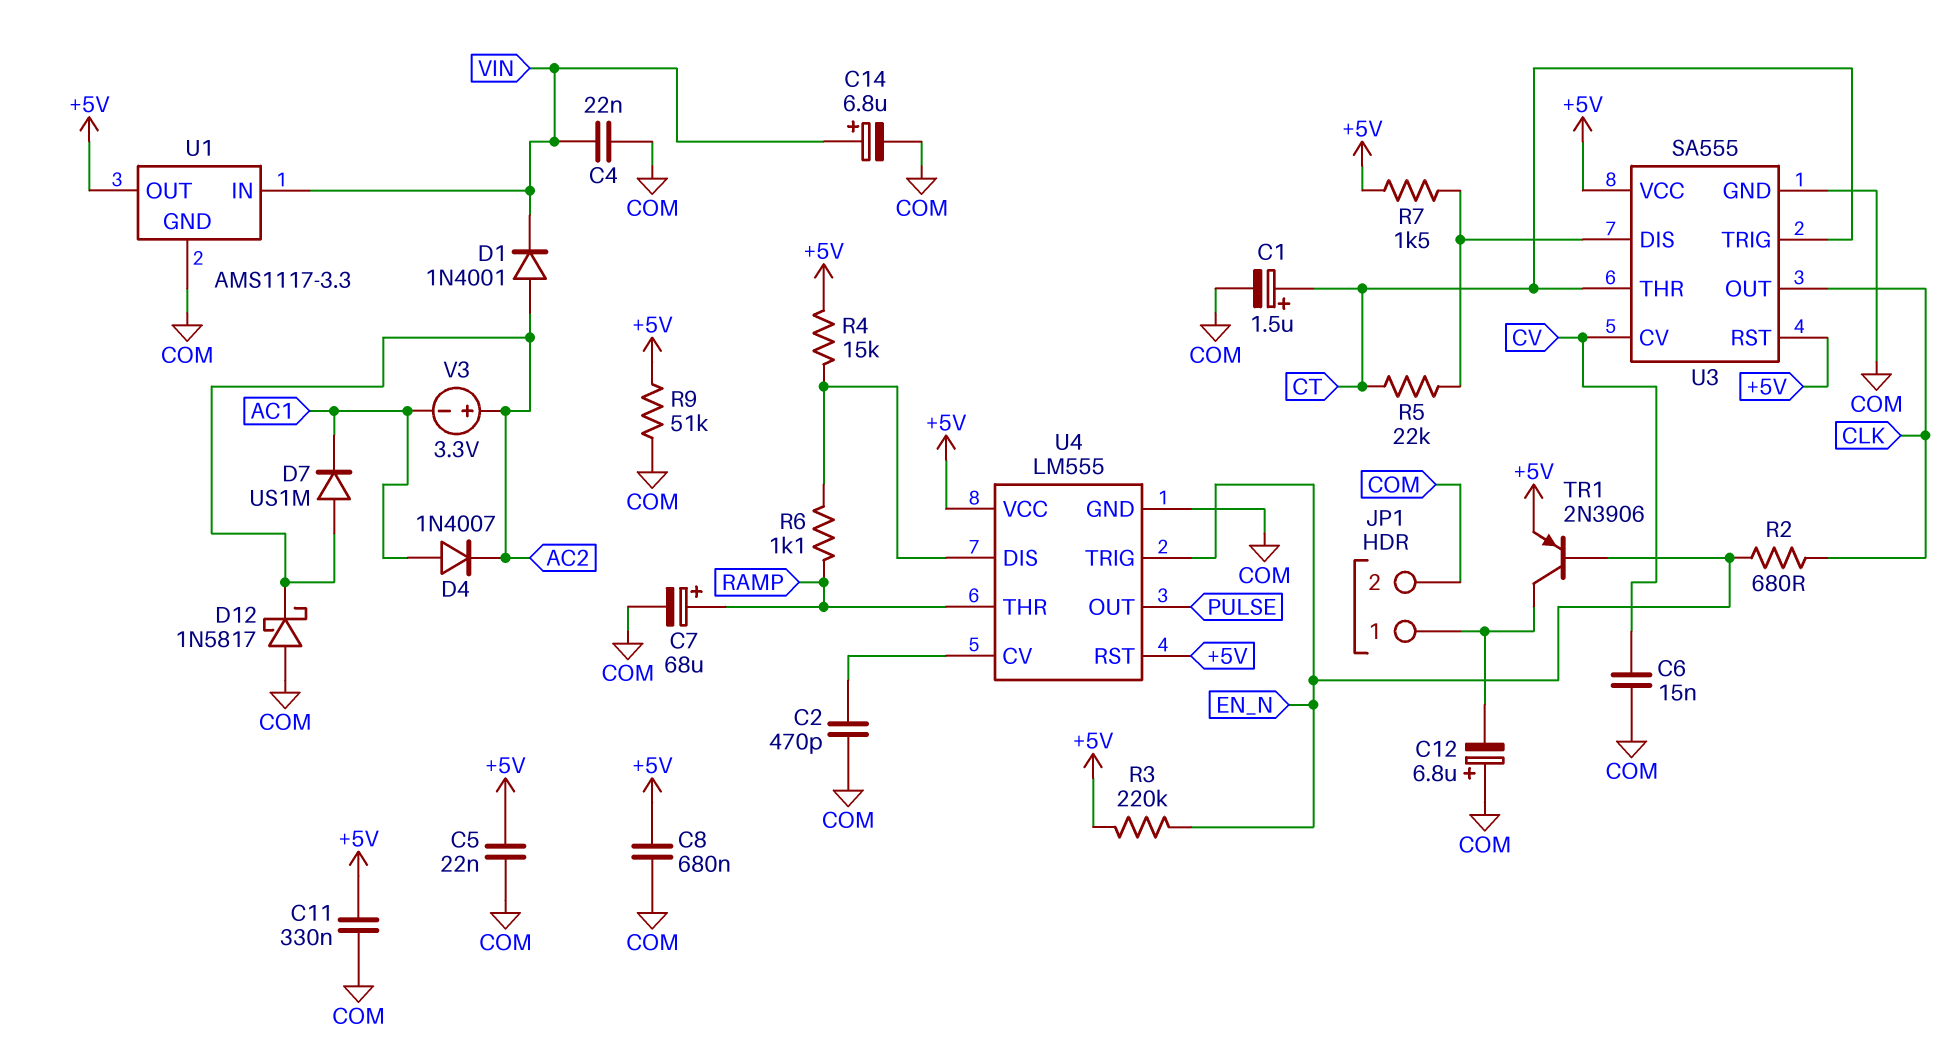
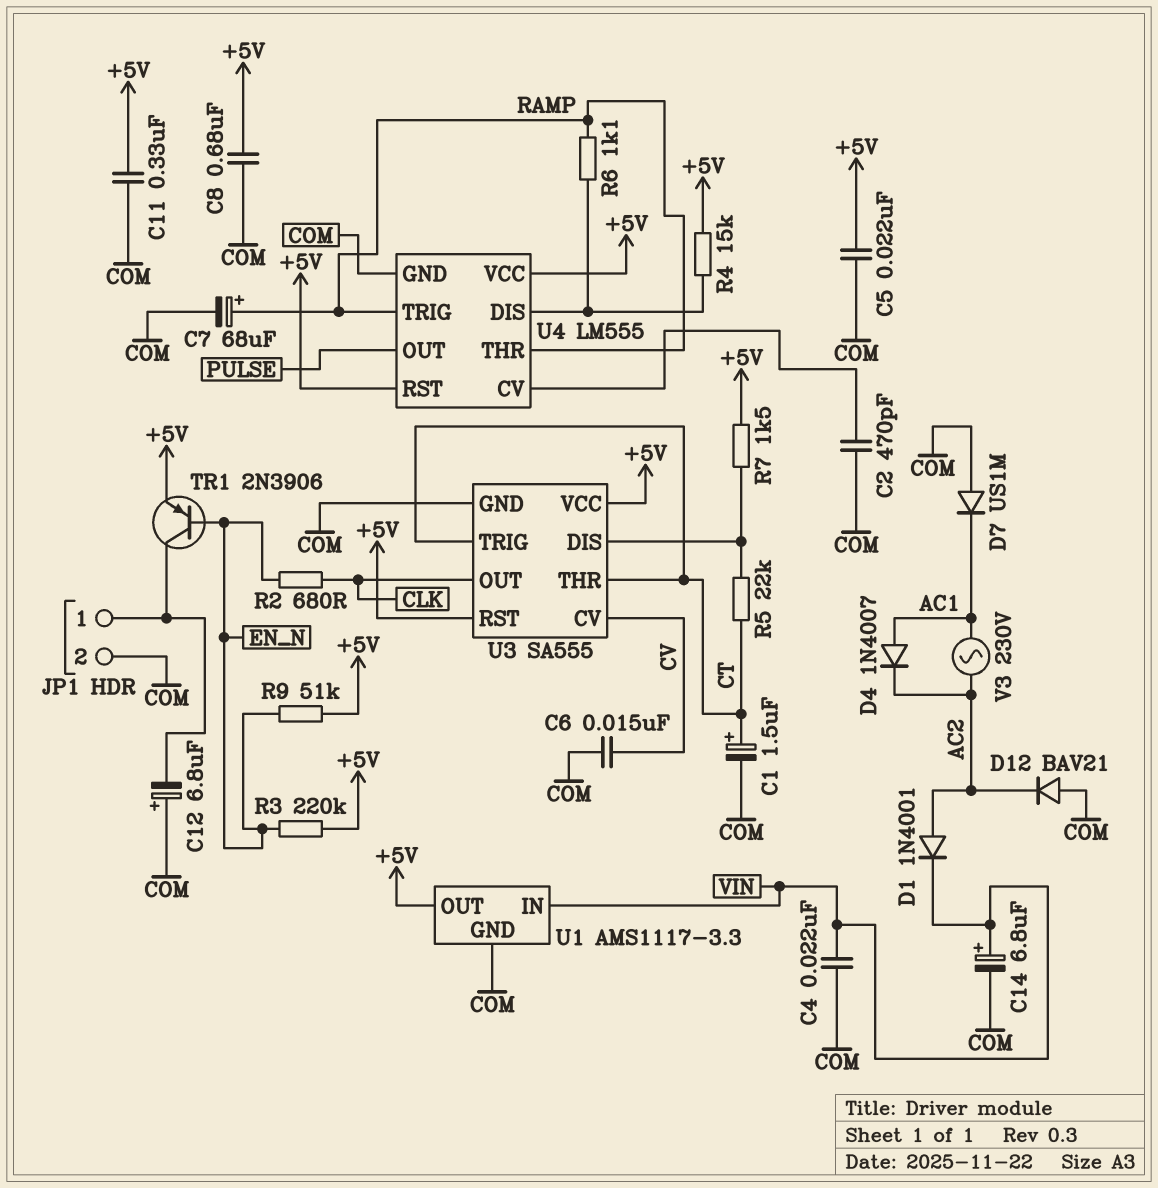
D7: diode US1M (A AC2, K AC1) -> diode US1M (A COM, K AC1)
D12: schottky 1N5817 (A COM, K AC2) -> diode BAV21 (A COM, K AC2)
R9: 51k (+5V, COM) -> 51k (+5V, EN_N)
U4 pin TRIG: EN_N -> RAMP
V3: 3.3V (plus AC2, minus AC1) -> AC 230V (AC1, AC2)

